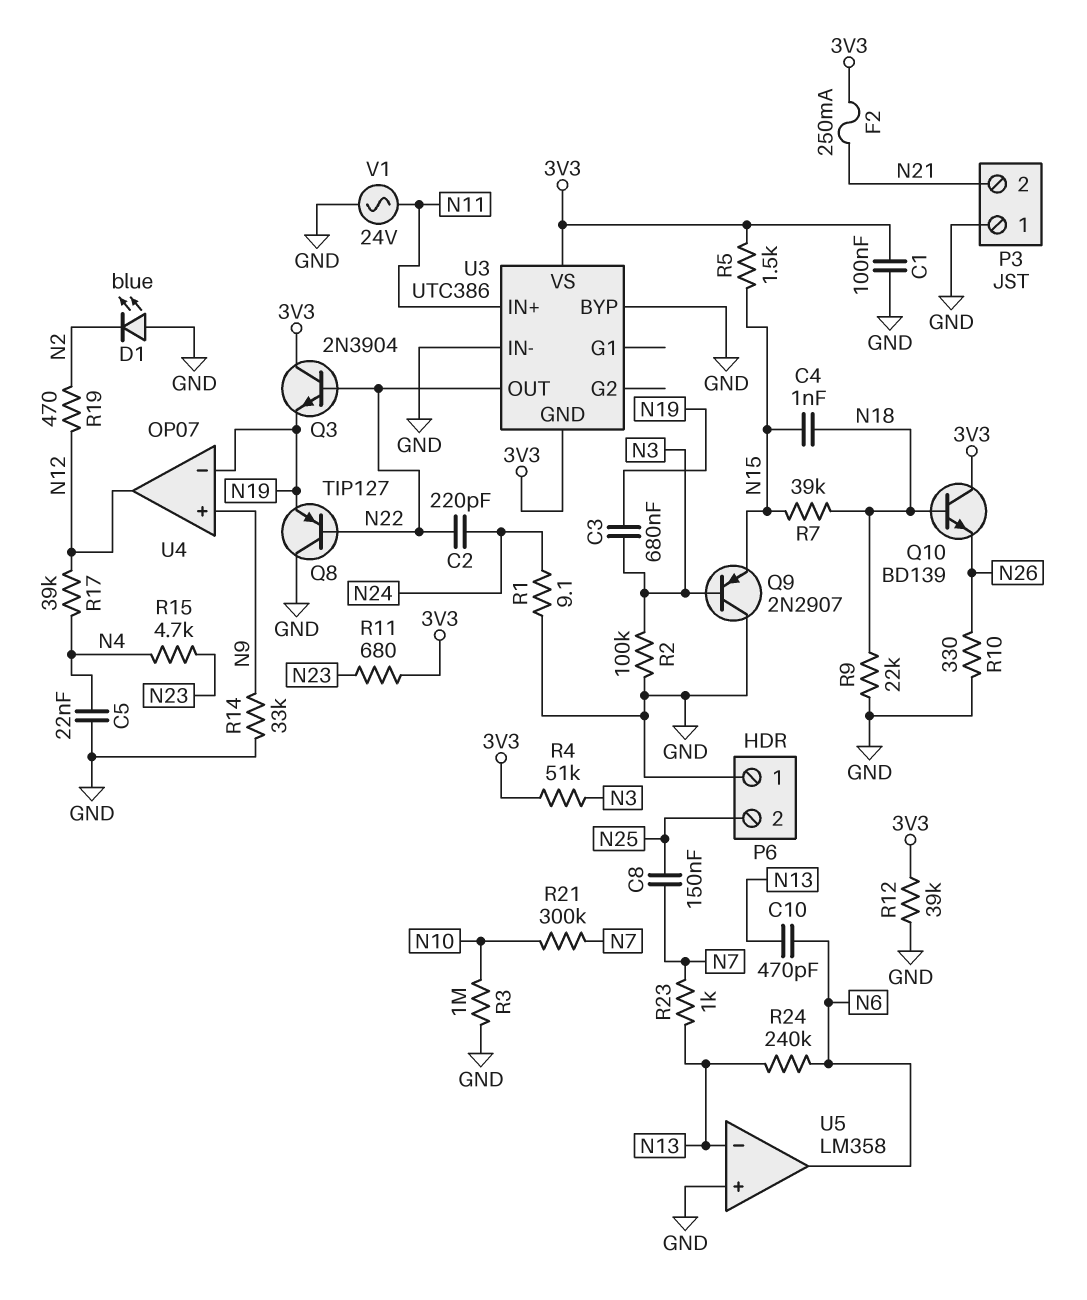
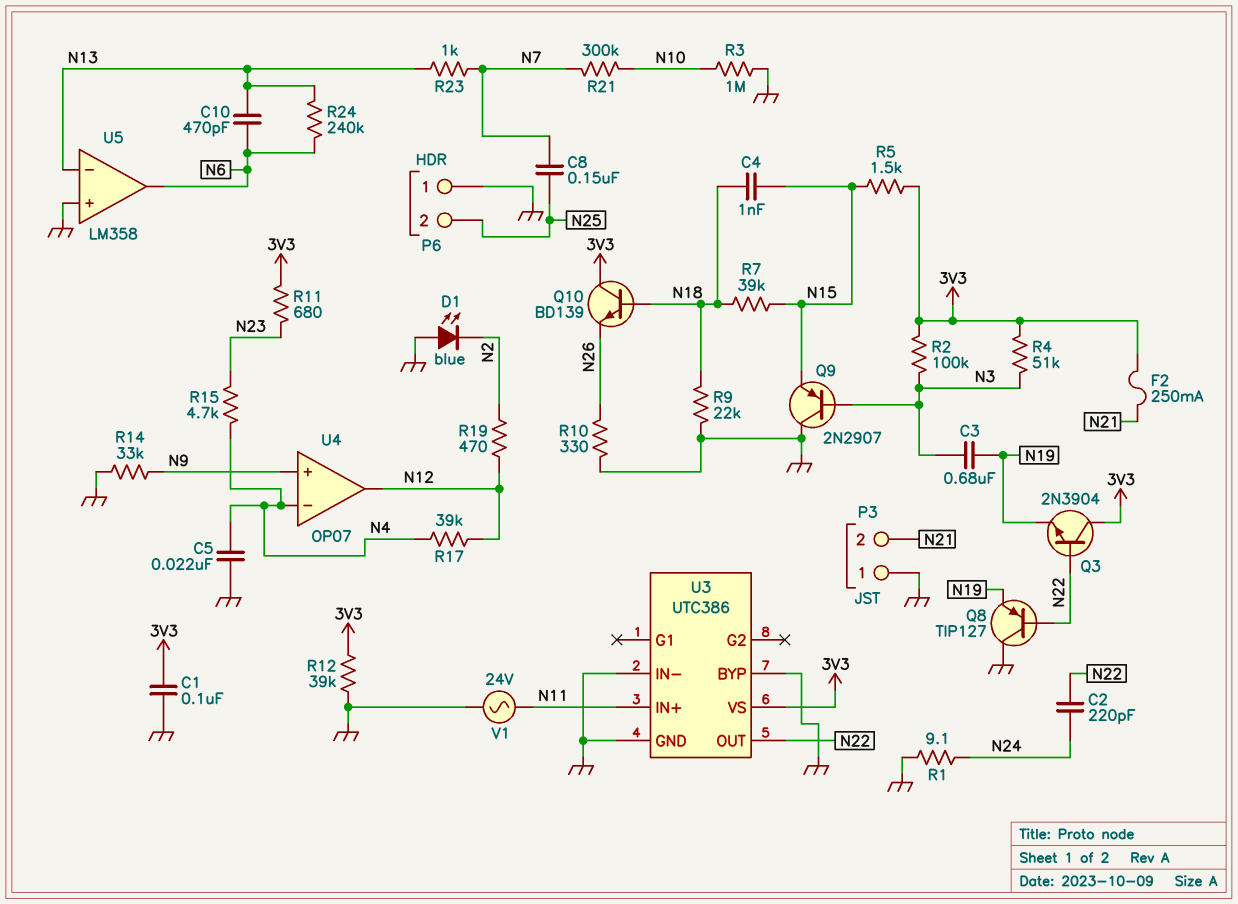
R2: 100k (GND, N3) -> 100k (3V3, N3)
U3 pin GND: 3V3 -> GND
U4 pin in-: N19 -> N4

